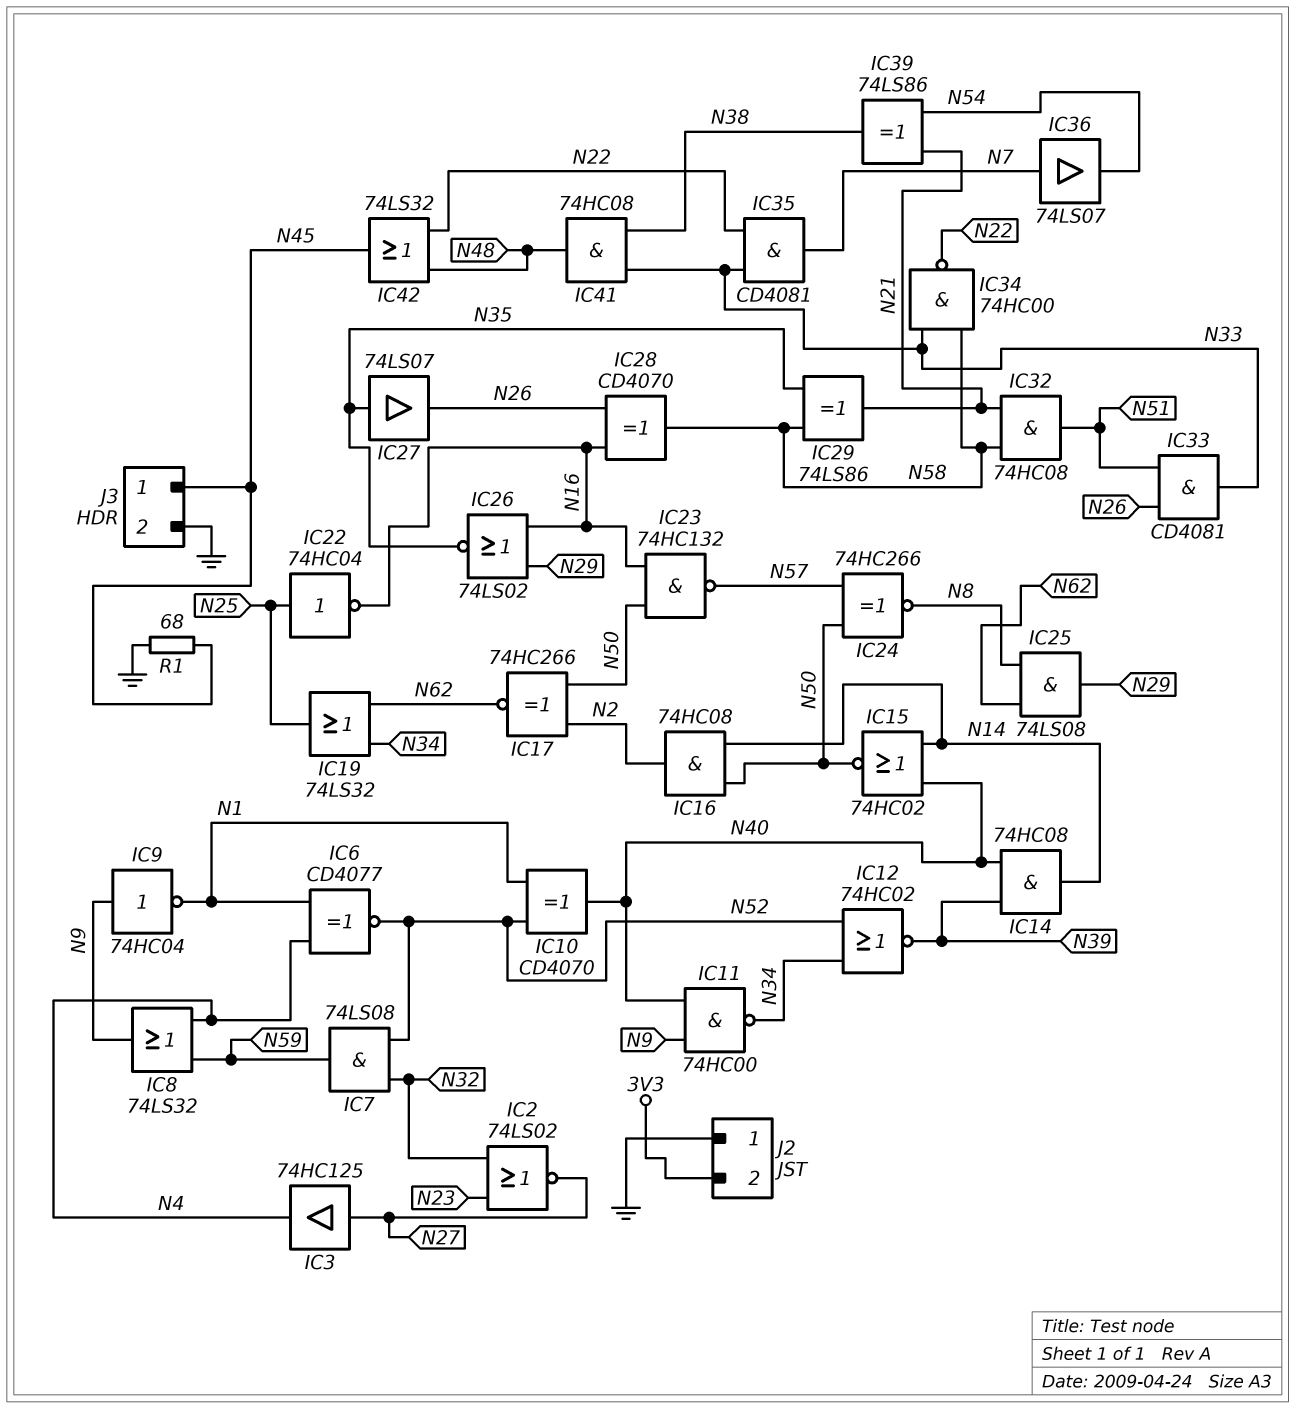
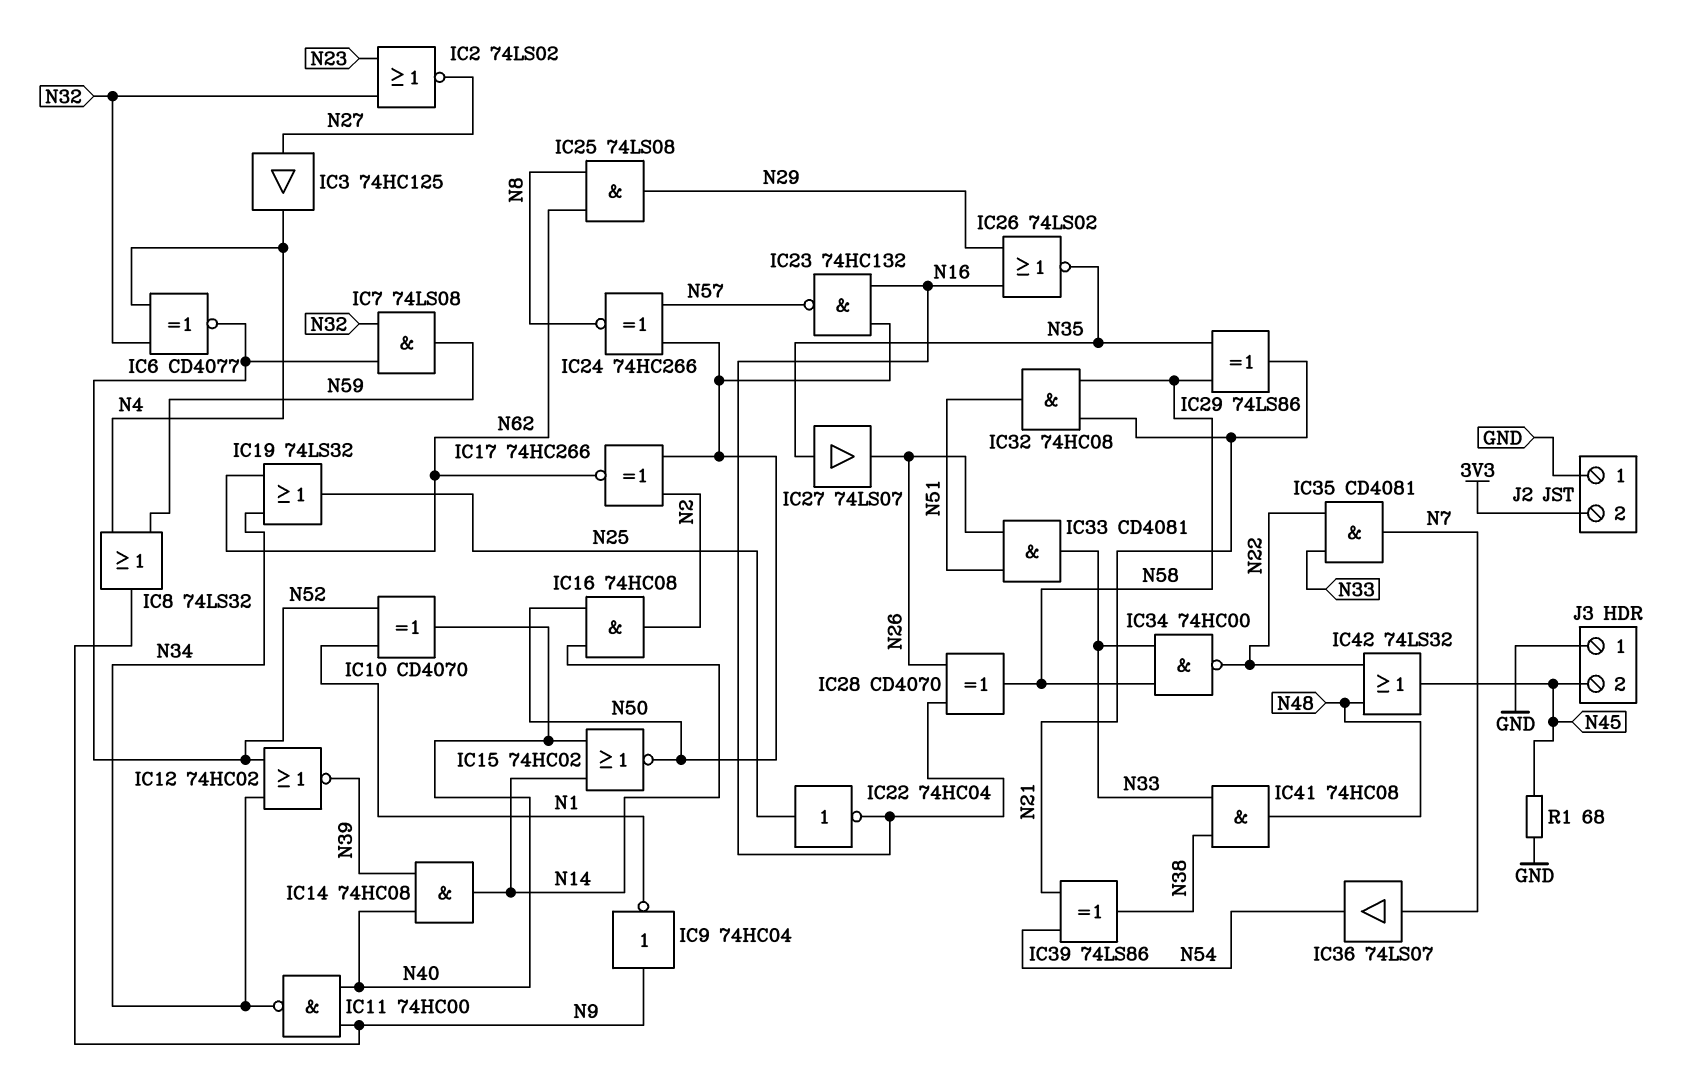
IC6: XNOR CD4077 (in N1, in N4, out N52) -> XNOR CD4077 (in N4, in N32, out N52)
J3 pin 1: N45 -> GND
J3 pin 2: GND -> N45

